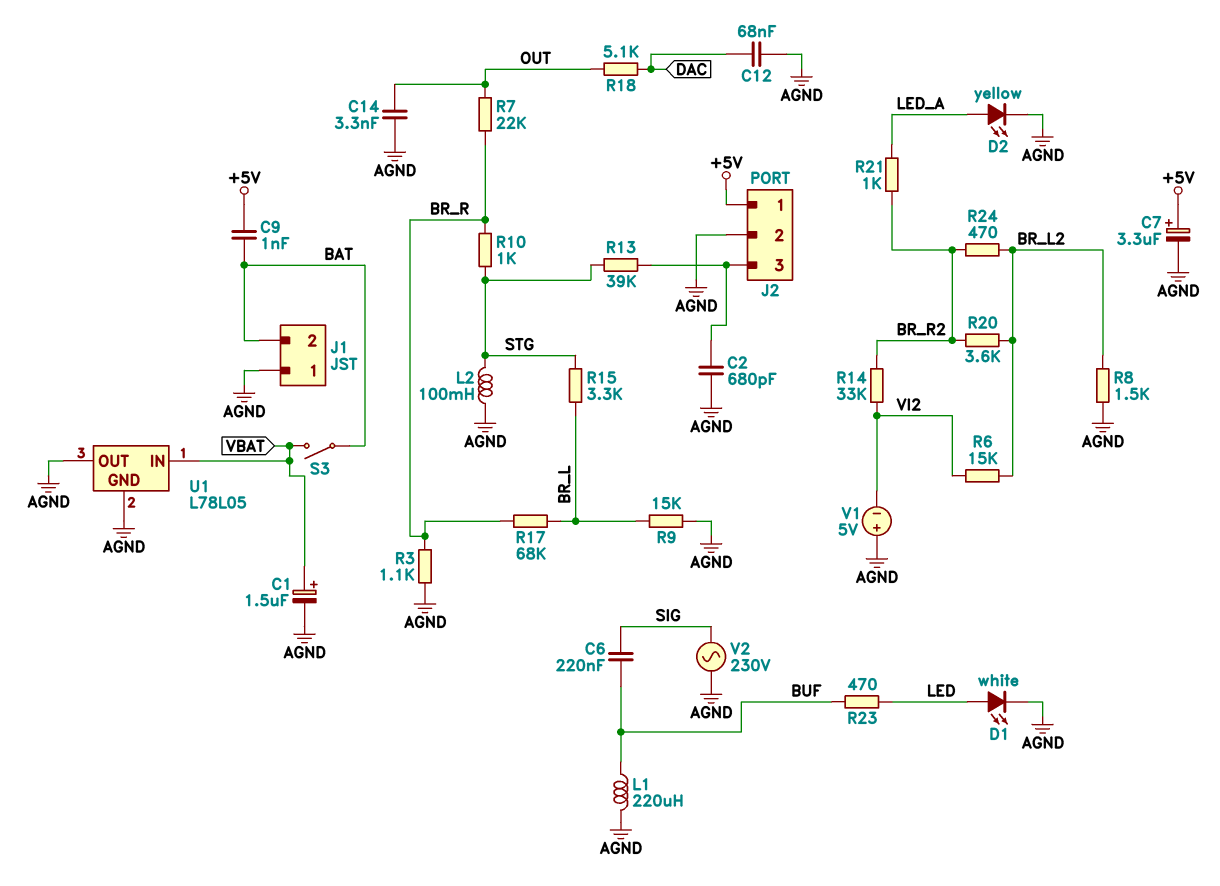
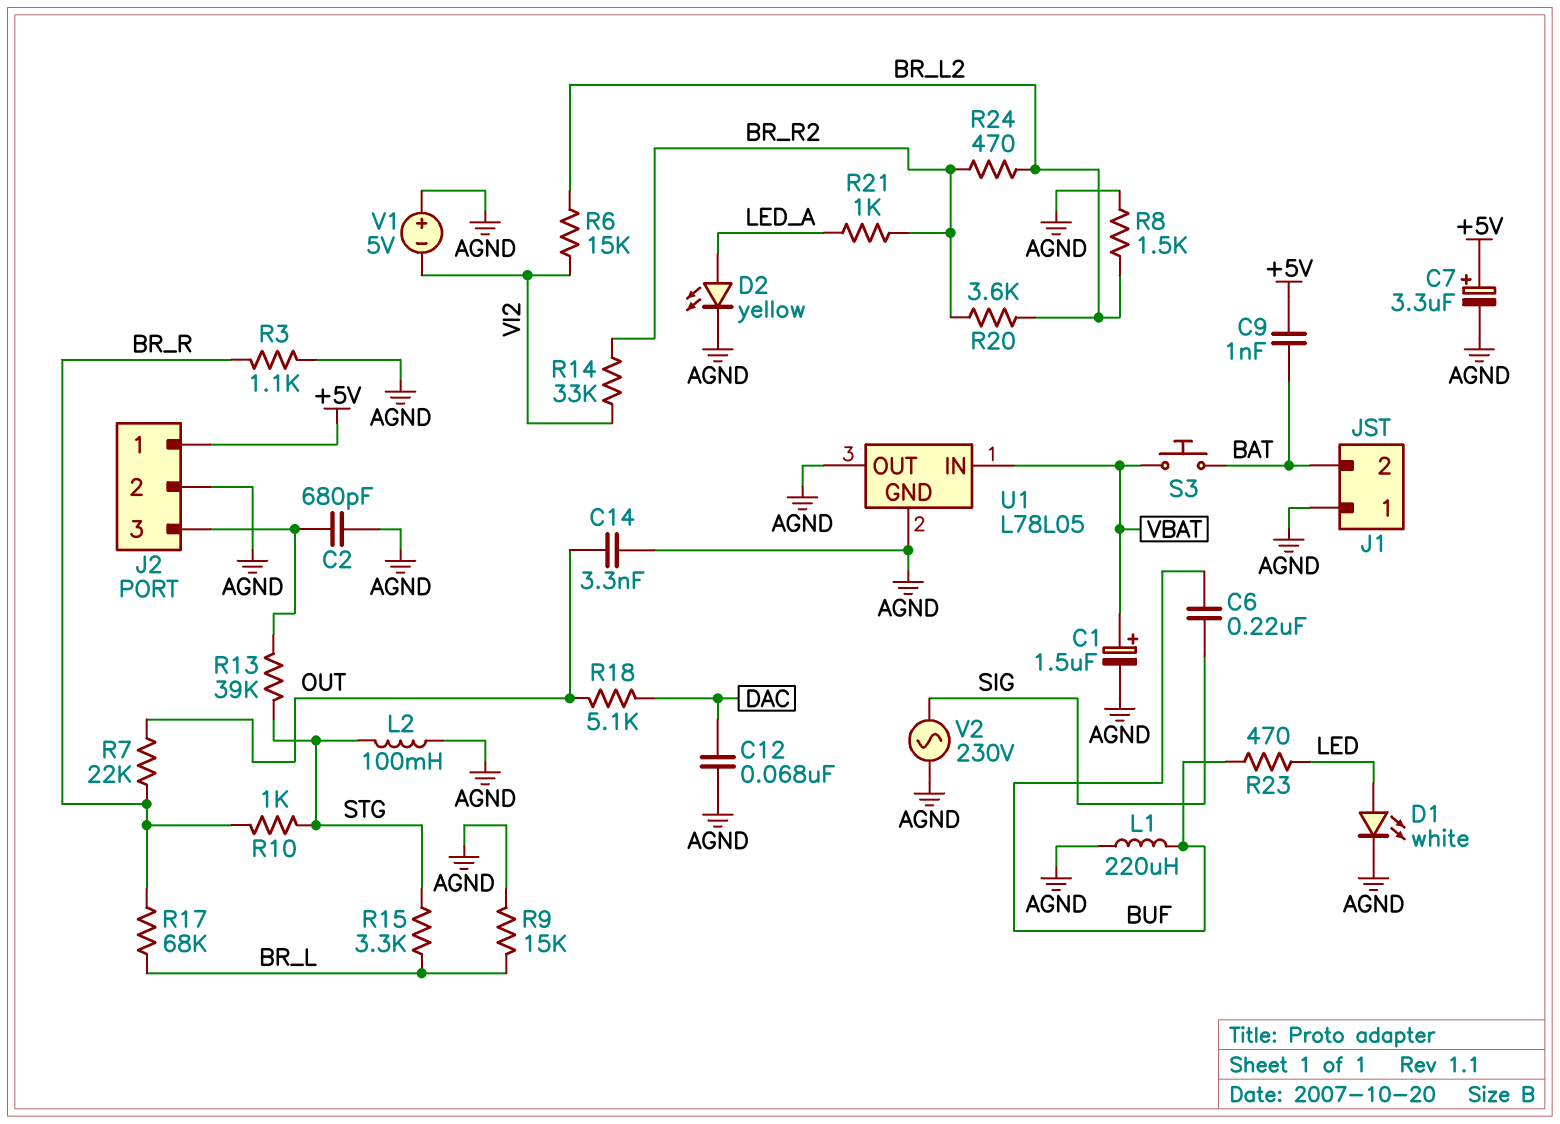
S3: switch (BAT, VBAT) -> button (BAT, VBAT)

